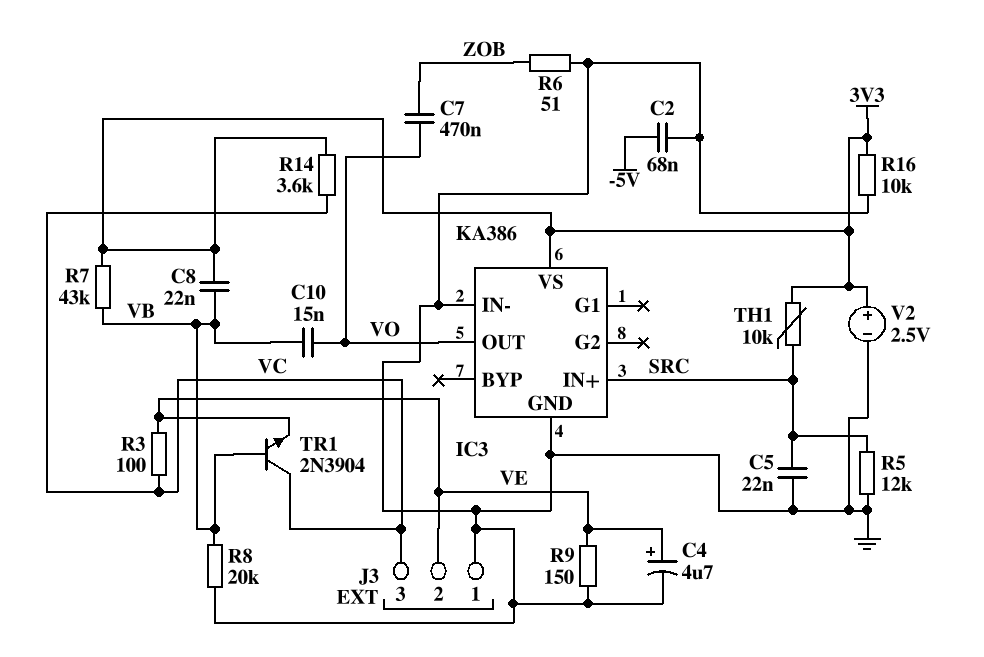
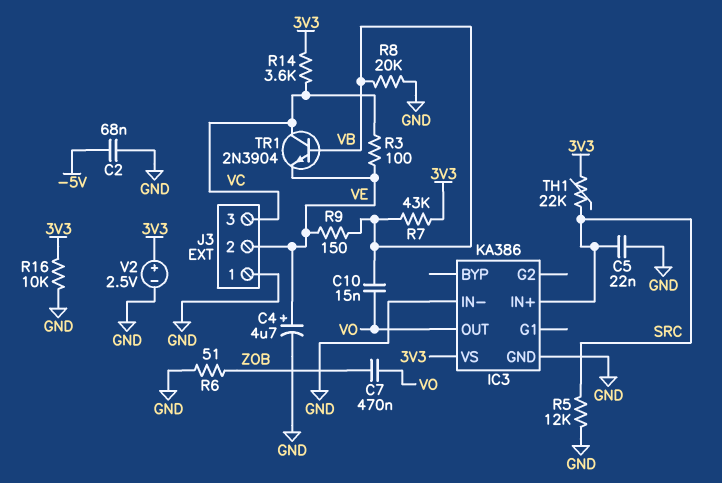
C8: 22nF (3V3, VB) -> none
R9: 150 (GND, VE) -> 150 (VB, VE)
TH1: 10k (3V3, SRC) -> 22k (3V3, SRC)

